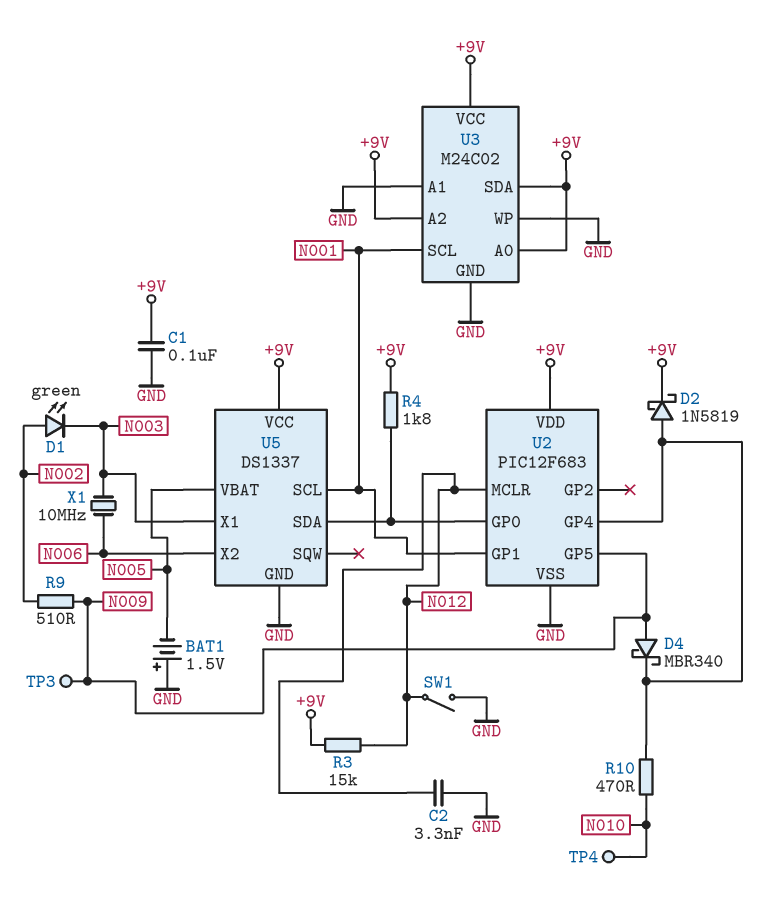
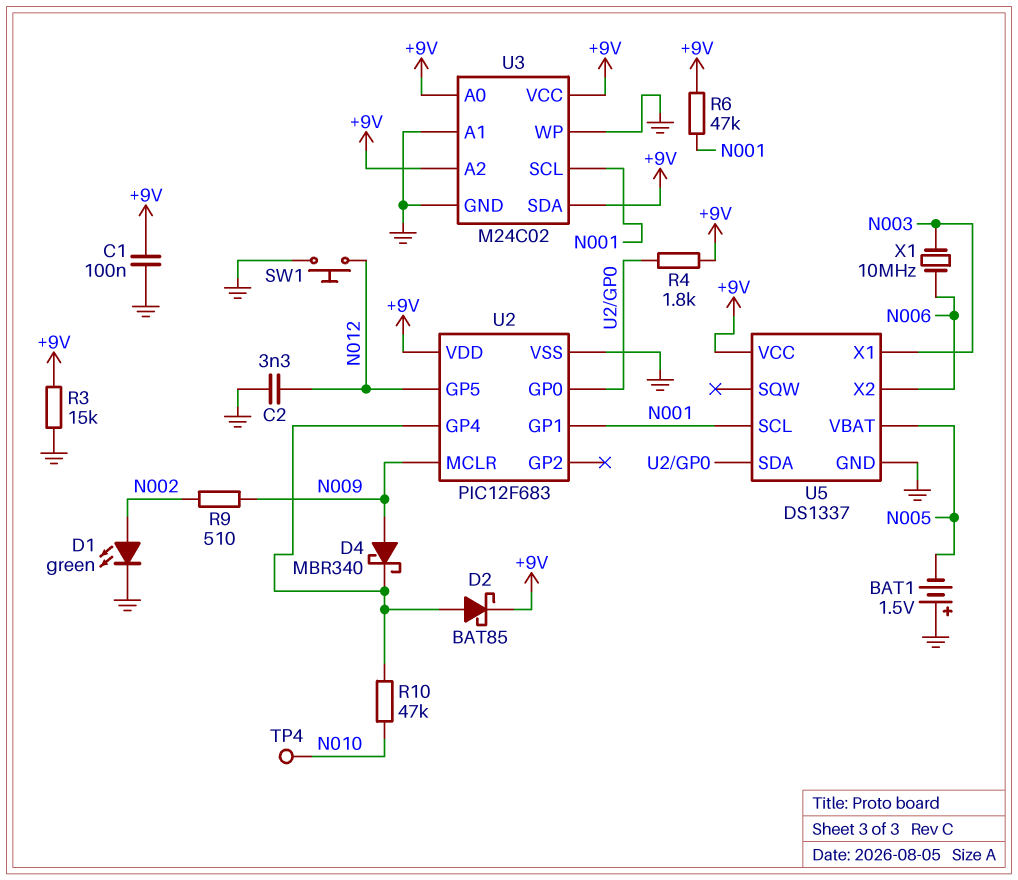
D1: LED green (A N002, K N003) -> LED green (A N002, K GND)
D2: schottky 1N5819 (A U2/GP4, K +9V) -> schottky BAT85 (A U2/GP4, K +9V)
R3: 15k (+9V, N012) -> 15k (+9V, GND)
R6: none -> 47k (+9V, N001)
R10: 470 (N010, U2/GP4) -> 47k (N010, U2/GP4)
SW1: switch (GND, N012) -> button (GND, N012)
TP3: test point (N009) -> none
U2 pin GP5: N009 -> N012
U2 pin MCLR: N012 -> N009

